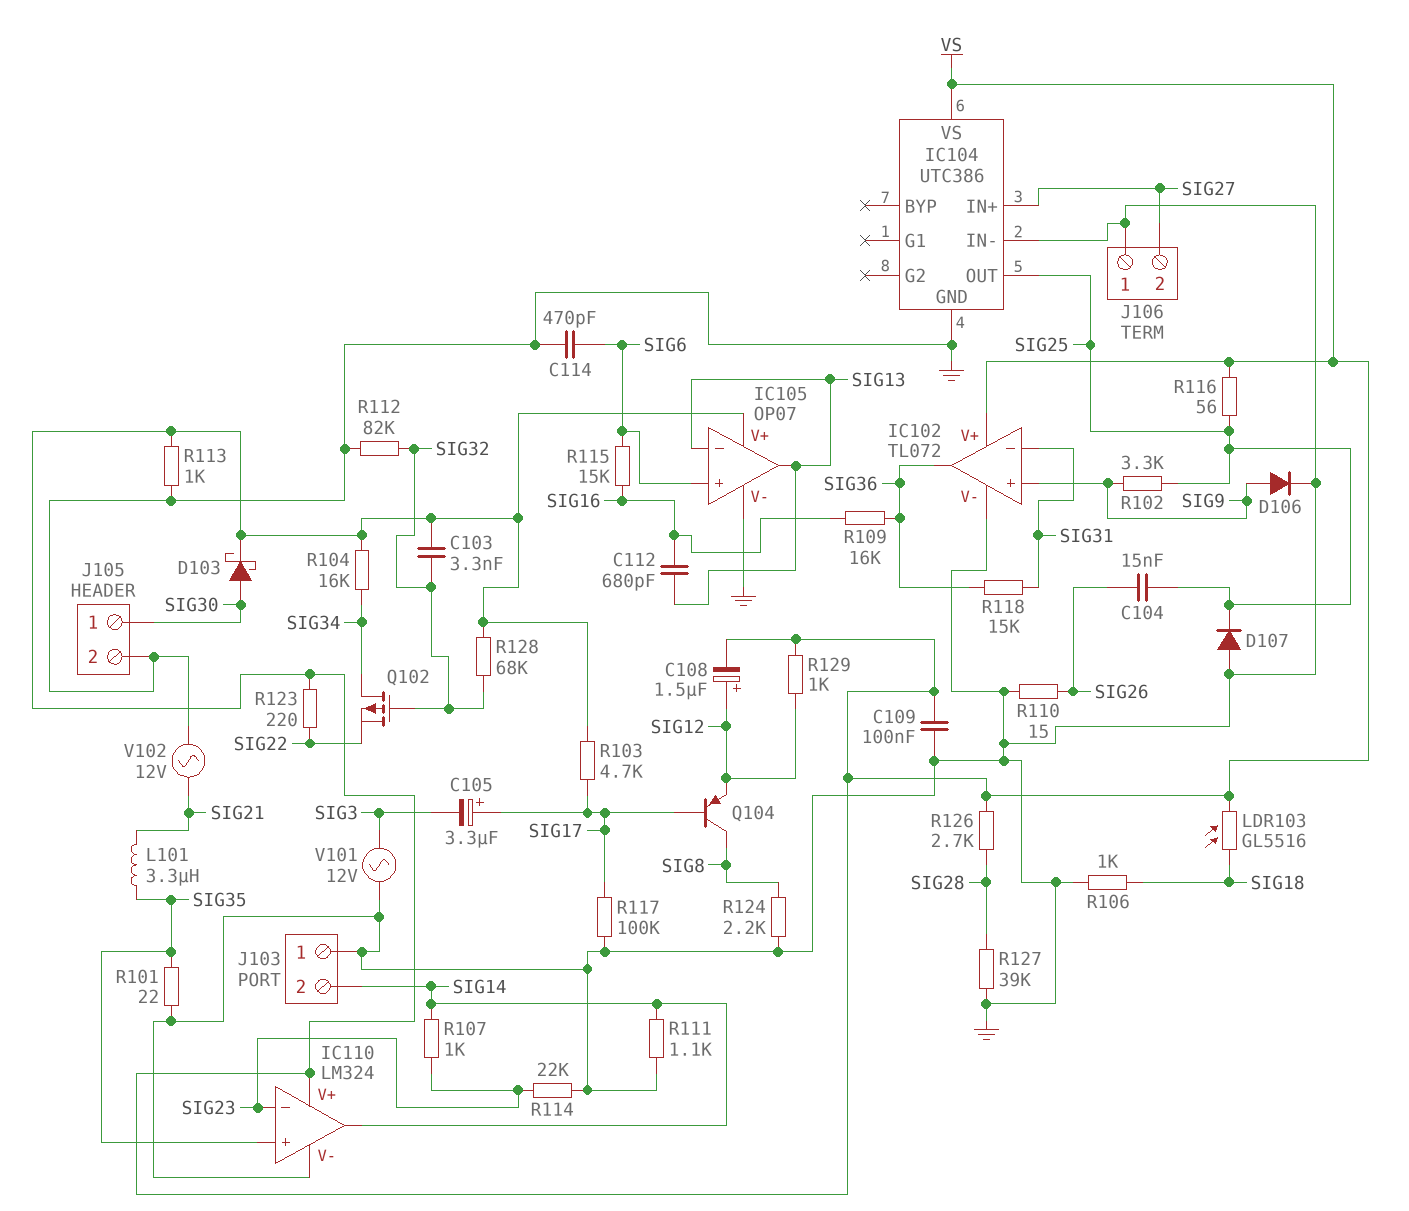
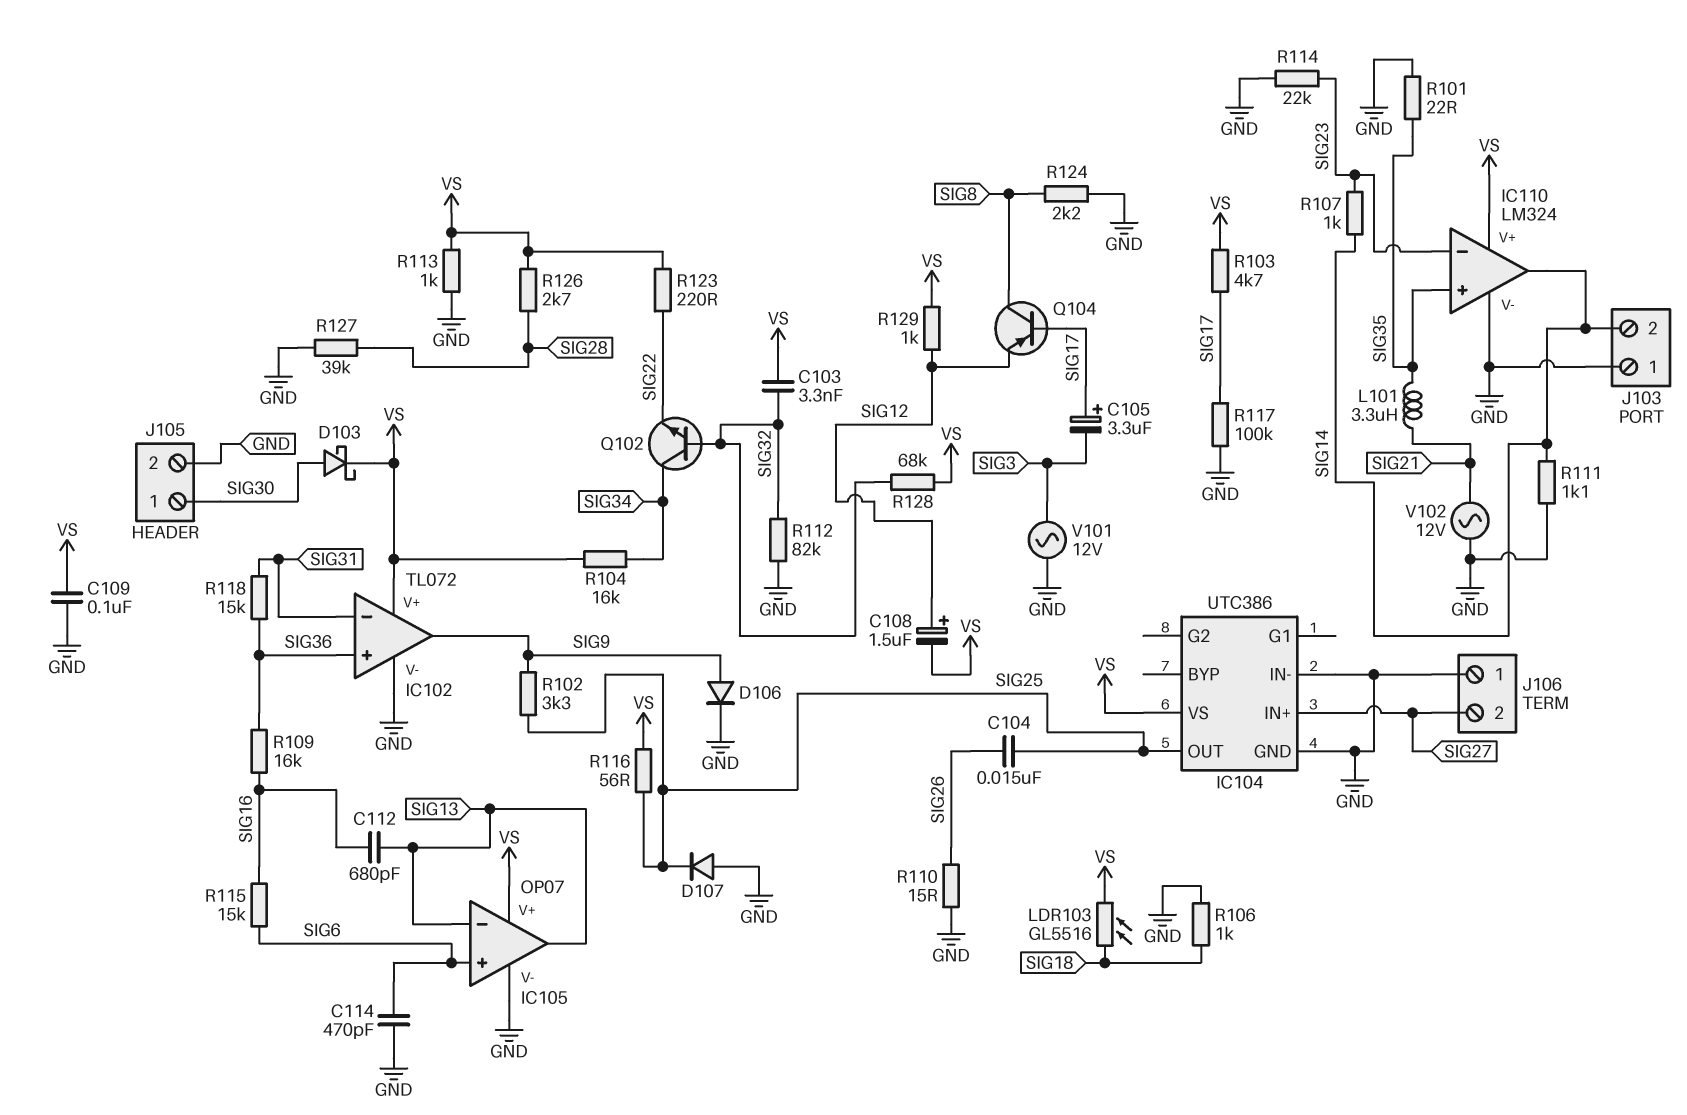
IC102 pin in+: SIG9 -> SIG36
IC102 pin out: SIG36 -> SIG9
Q102: PMOS (G SIG32, D SIG34, S SIG22) -> NPN (B SIG32, C SIG34, E SIG22)

